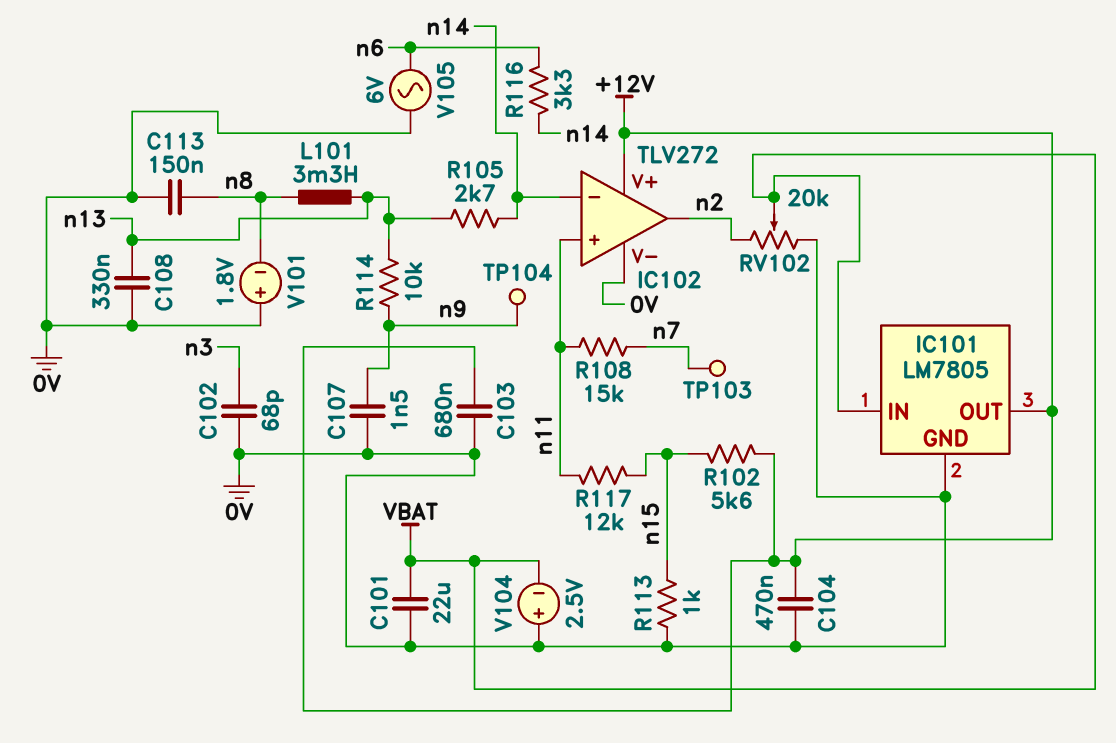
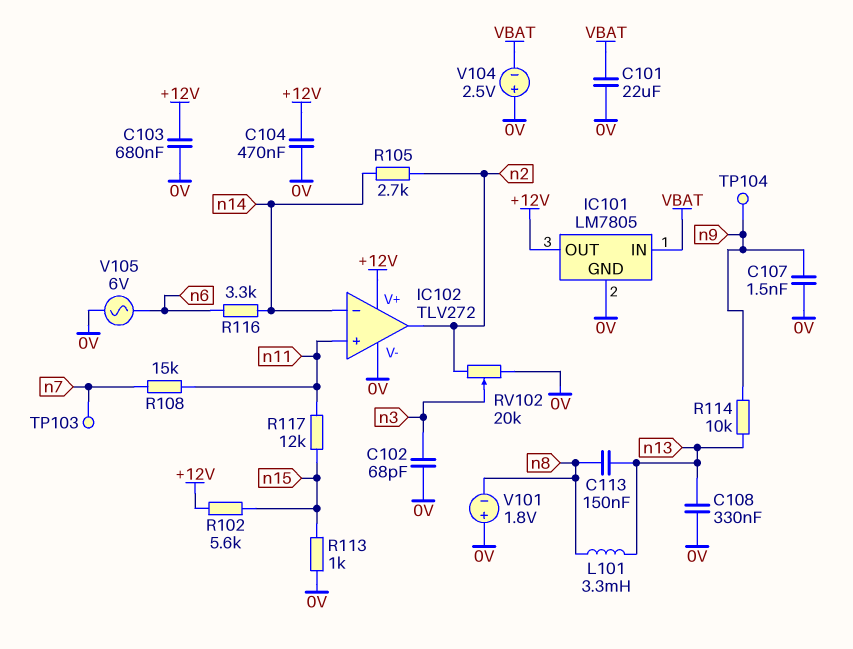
C113: 150nF (0V, n8) -> 150nF (n8, n13)
R105: 2.7k (n13, n14) -> 2.7k (n2, n14)
RV102: 20k (0V, n2, wiper VBAT) -> 20k (0V, n2, wiper n3)

